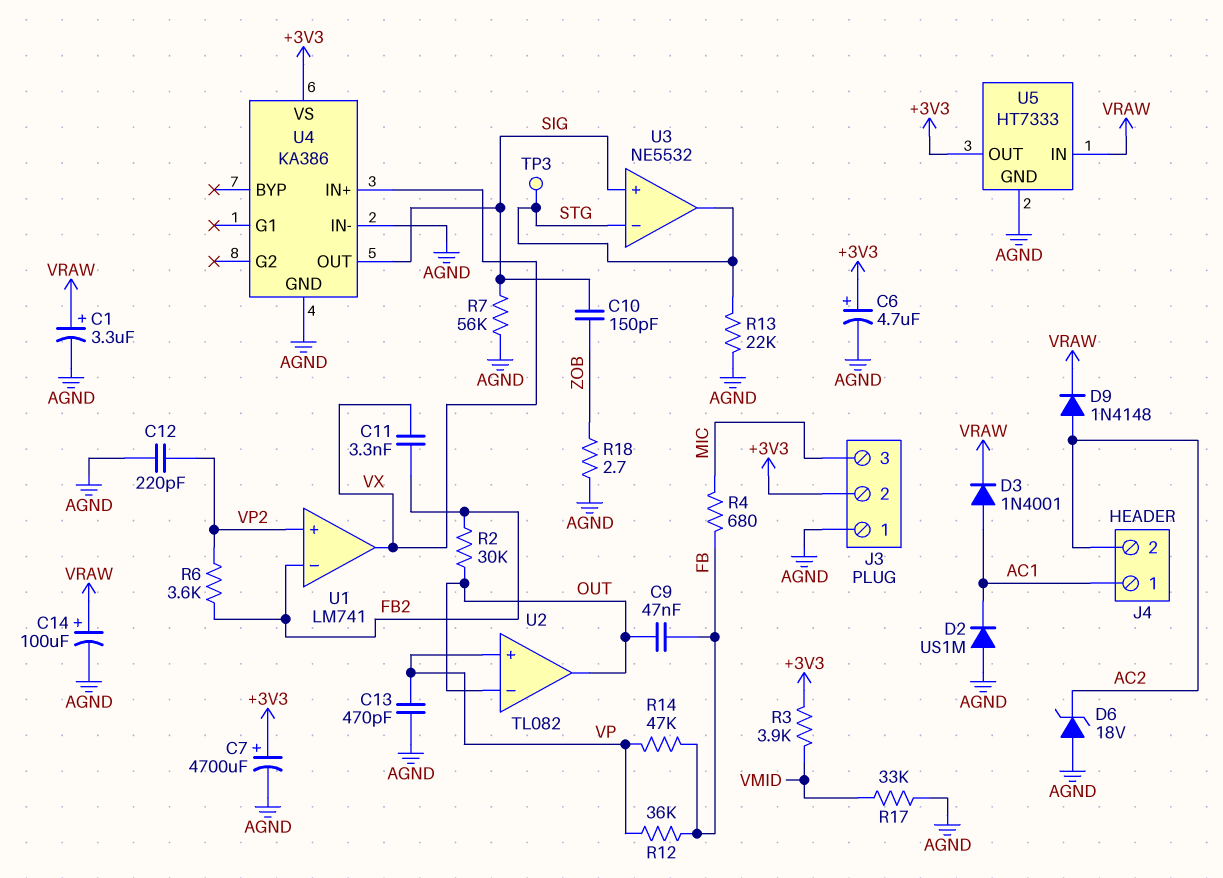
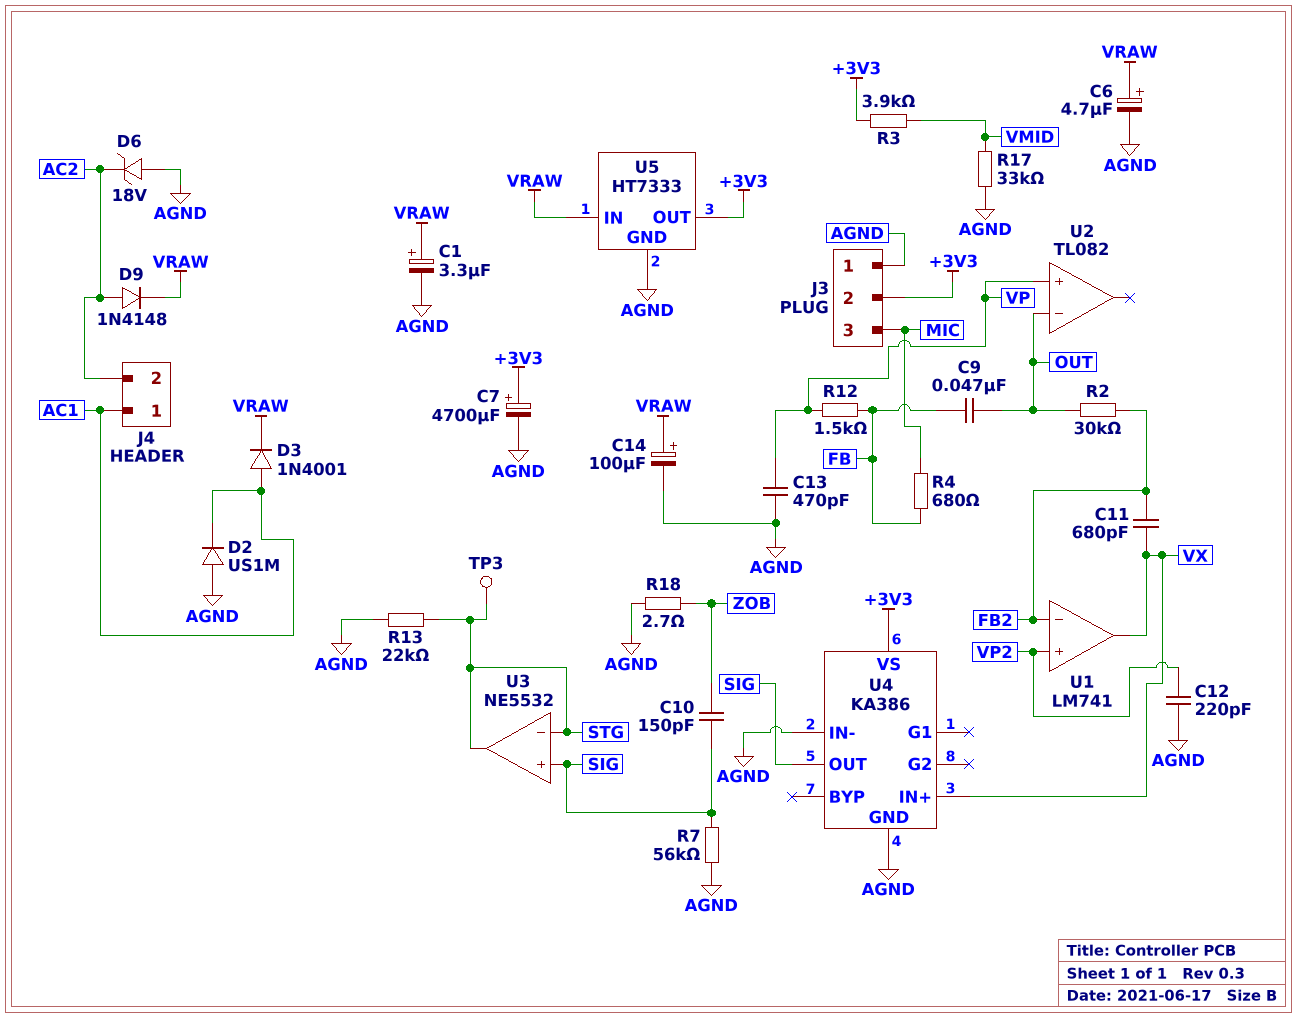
C6: 4.7uF (plus +3V3, minus AGND) -> 4.7uF (plus VRAW, minus AGND)
C11: 3.3nF (FB2, VX) -> 680pF (FB2, VX)
R6: 3.6k (FB2, VP2) -> none
R12: 36k (FB, VP) -> 1.5k (FB, VP)
R14: 47k (FB, VP) -> none
U2 pin out: OUT -> none

